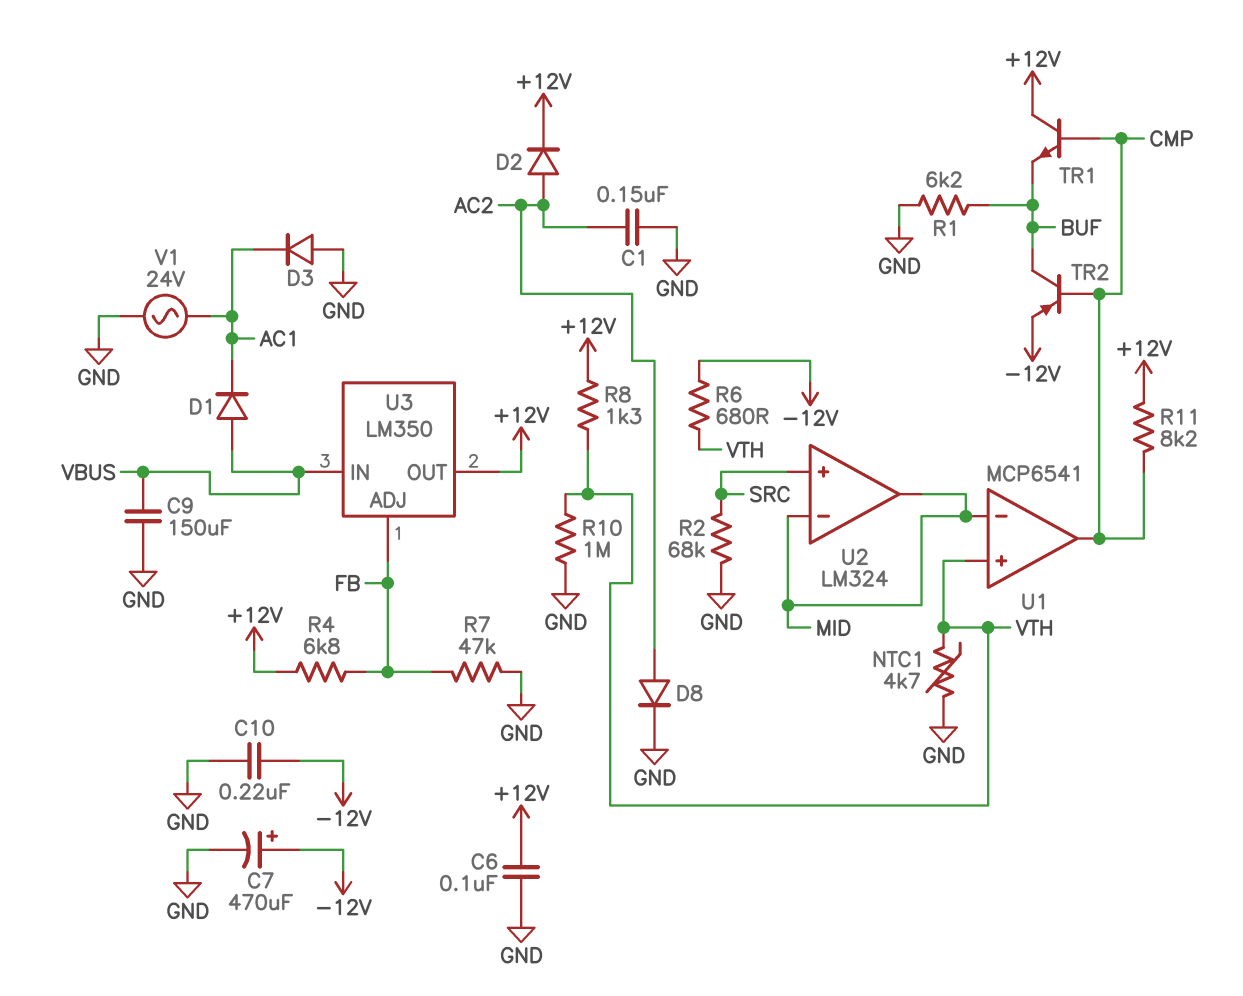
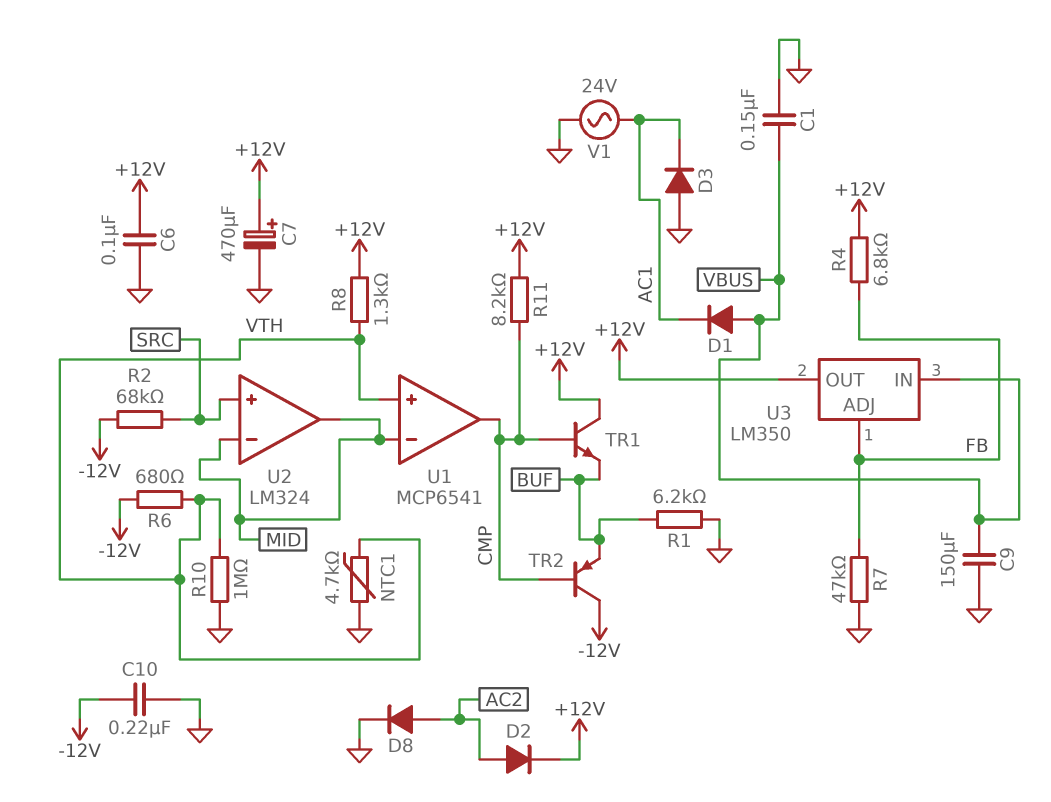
C1: 150nF (AC2, GND) -> 150nF (GND, VBUS)
C7: 470uF (plus -12V, minus GND) -> 470uF (plus +12V, minus GND)
R2: 68k (GND, SRC) -> 68k (-12V, SRC)
TR2: PNP (B CMP, C BUF, E -12V) -> PNP (B CMP, C -12V, E BUF)

